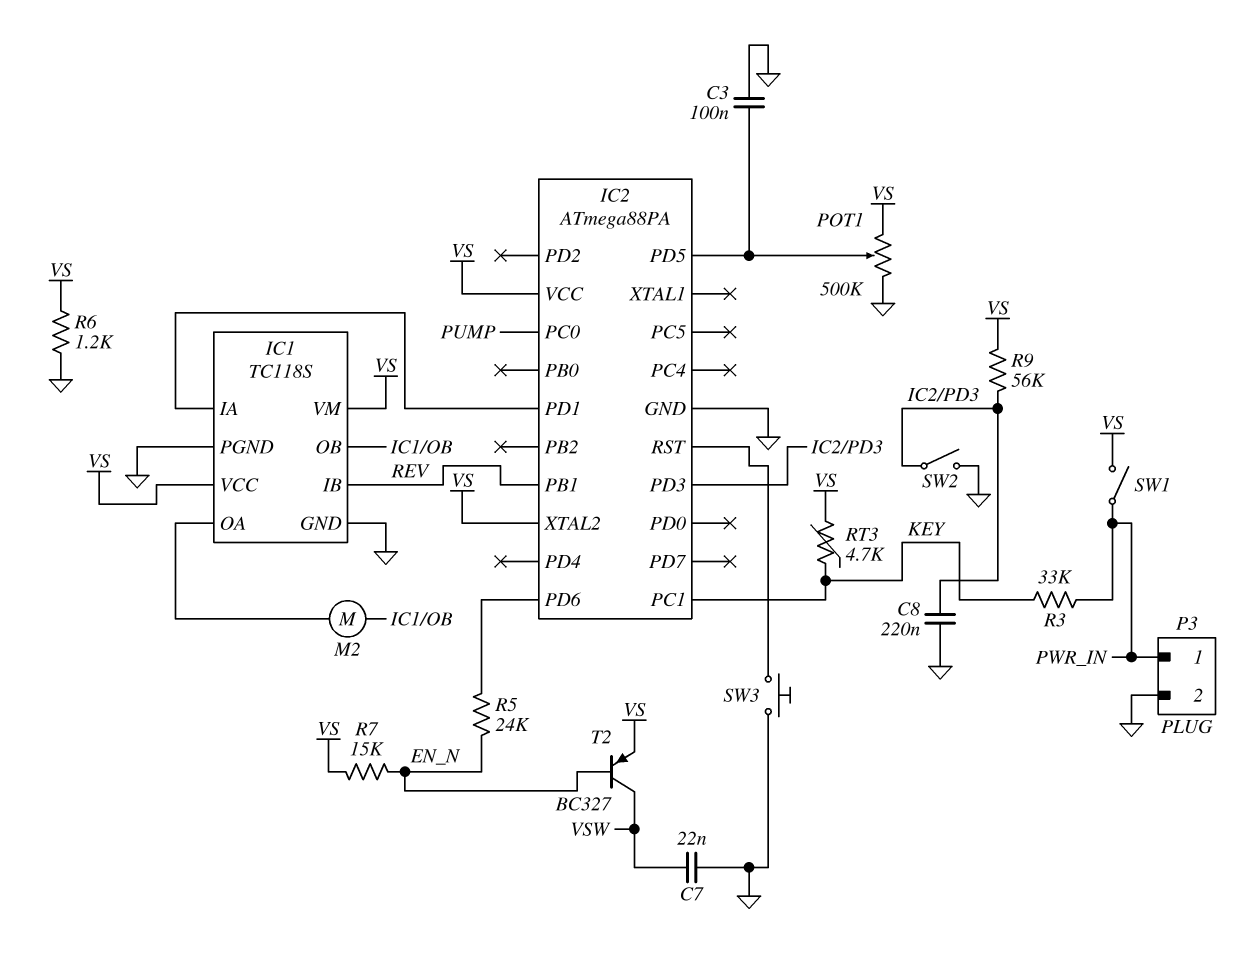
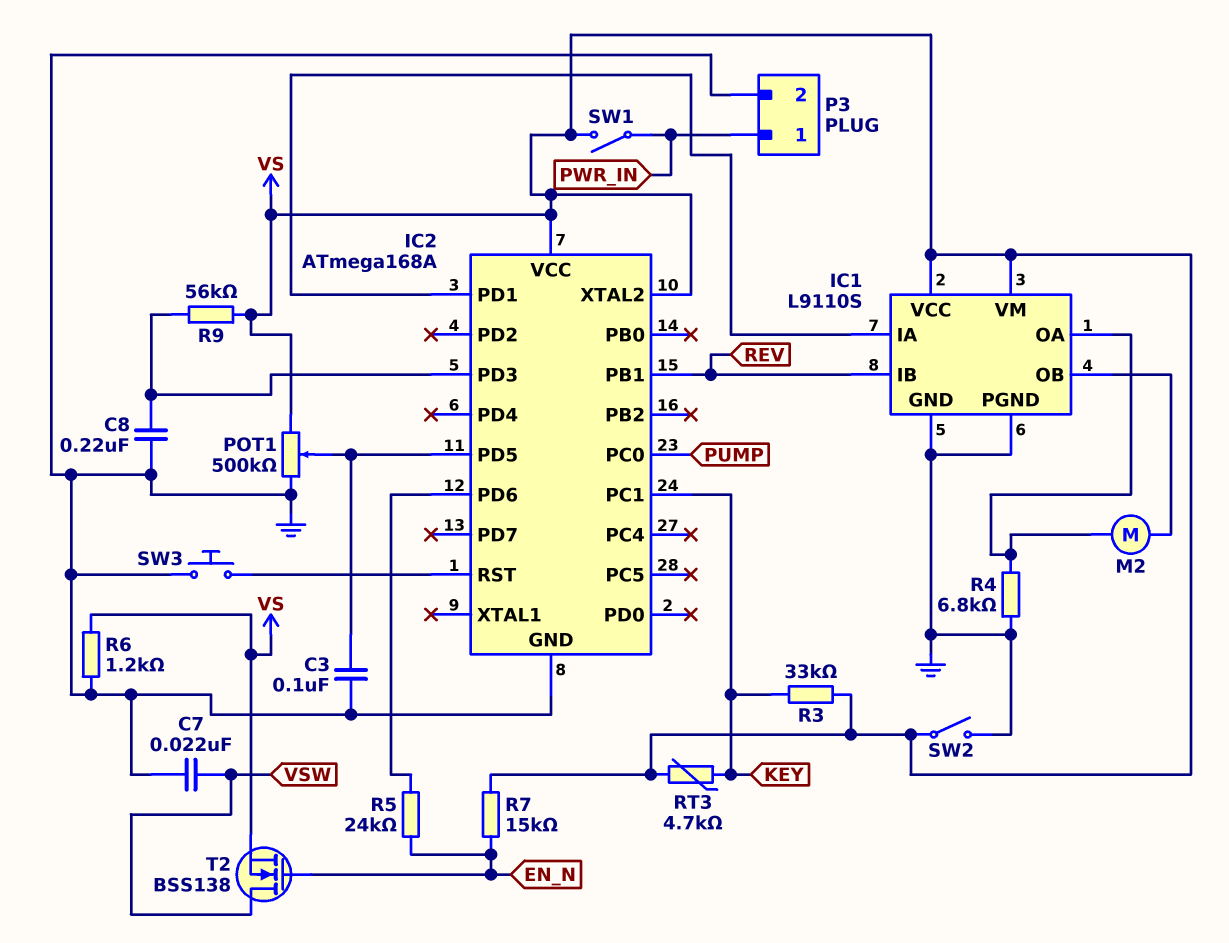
IC1: TC118S -> L9110S
IC2: ATmega88PA -> ATmega168A
R3: 33k (KEY, PWR_IN) -> 33k (KEY, VS)
R4: none -> 6.8k (GND, IC1/OA)
SW2: switch (GND, IC2/PD3) -> switch (GND, VS)
T2: PNP BC327 (B EN_N, C VSW, E VS) -> NMOS BSS138 (G EN_N, D VSW, S VS)

